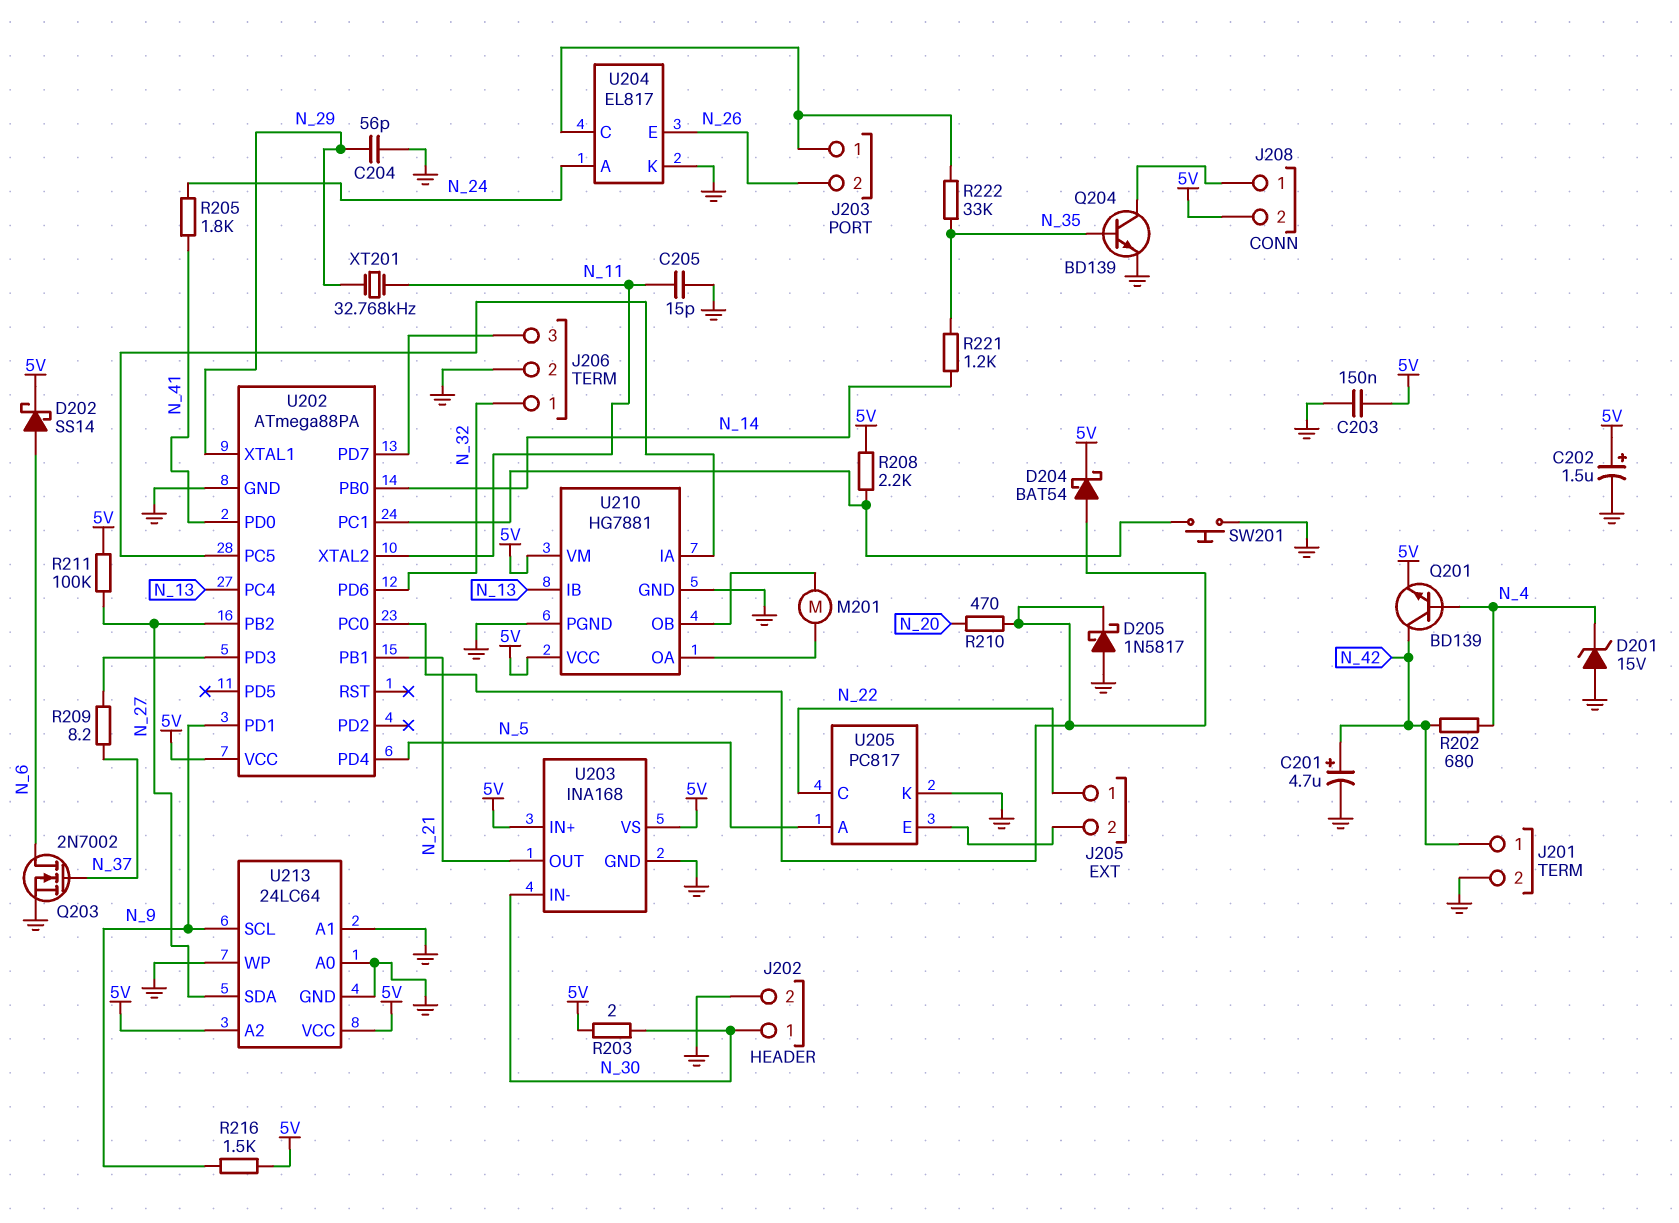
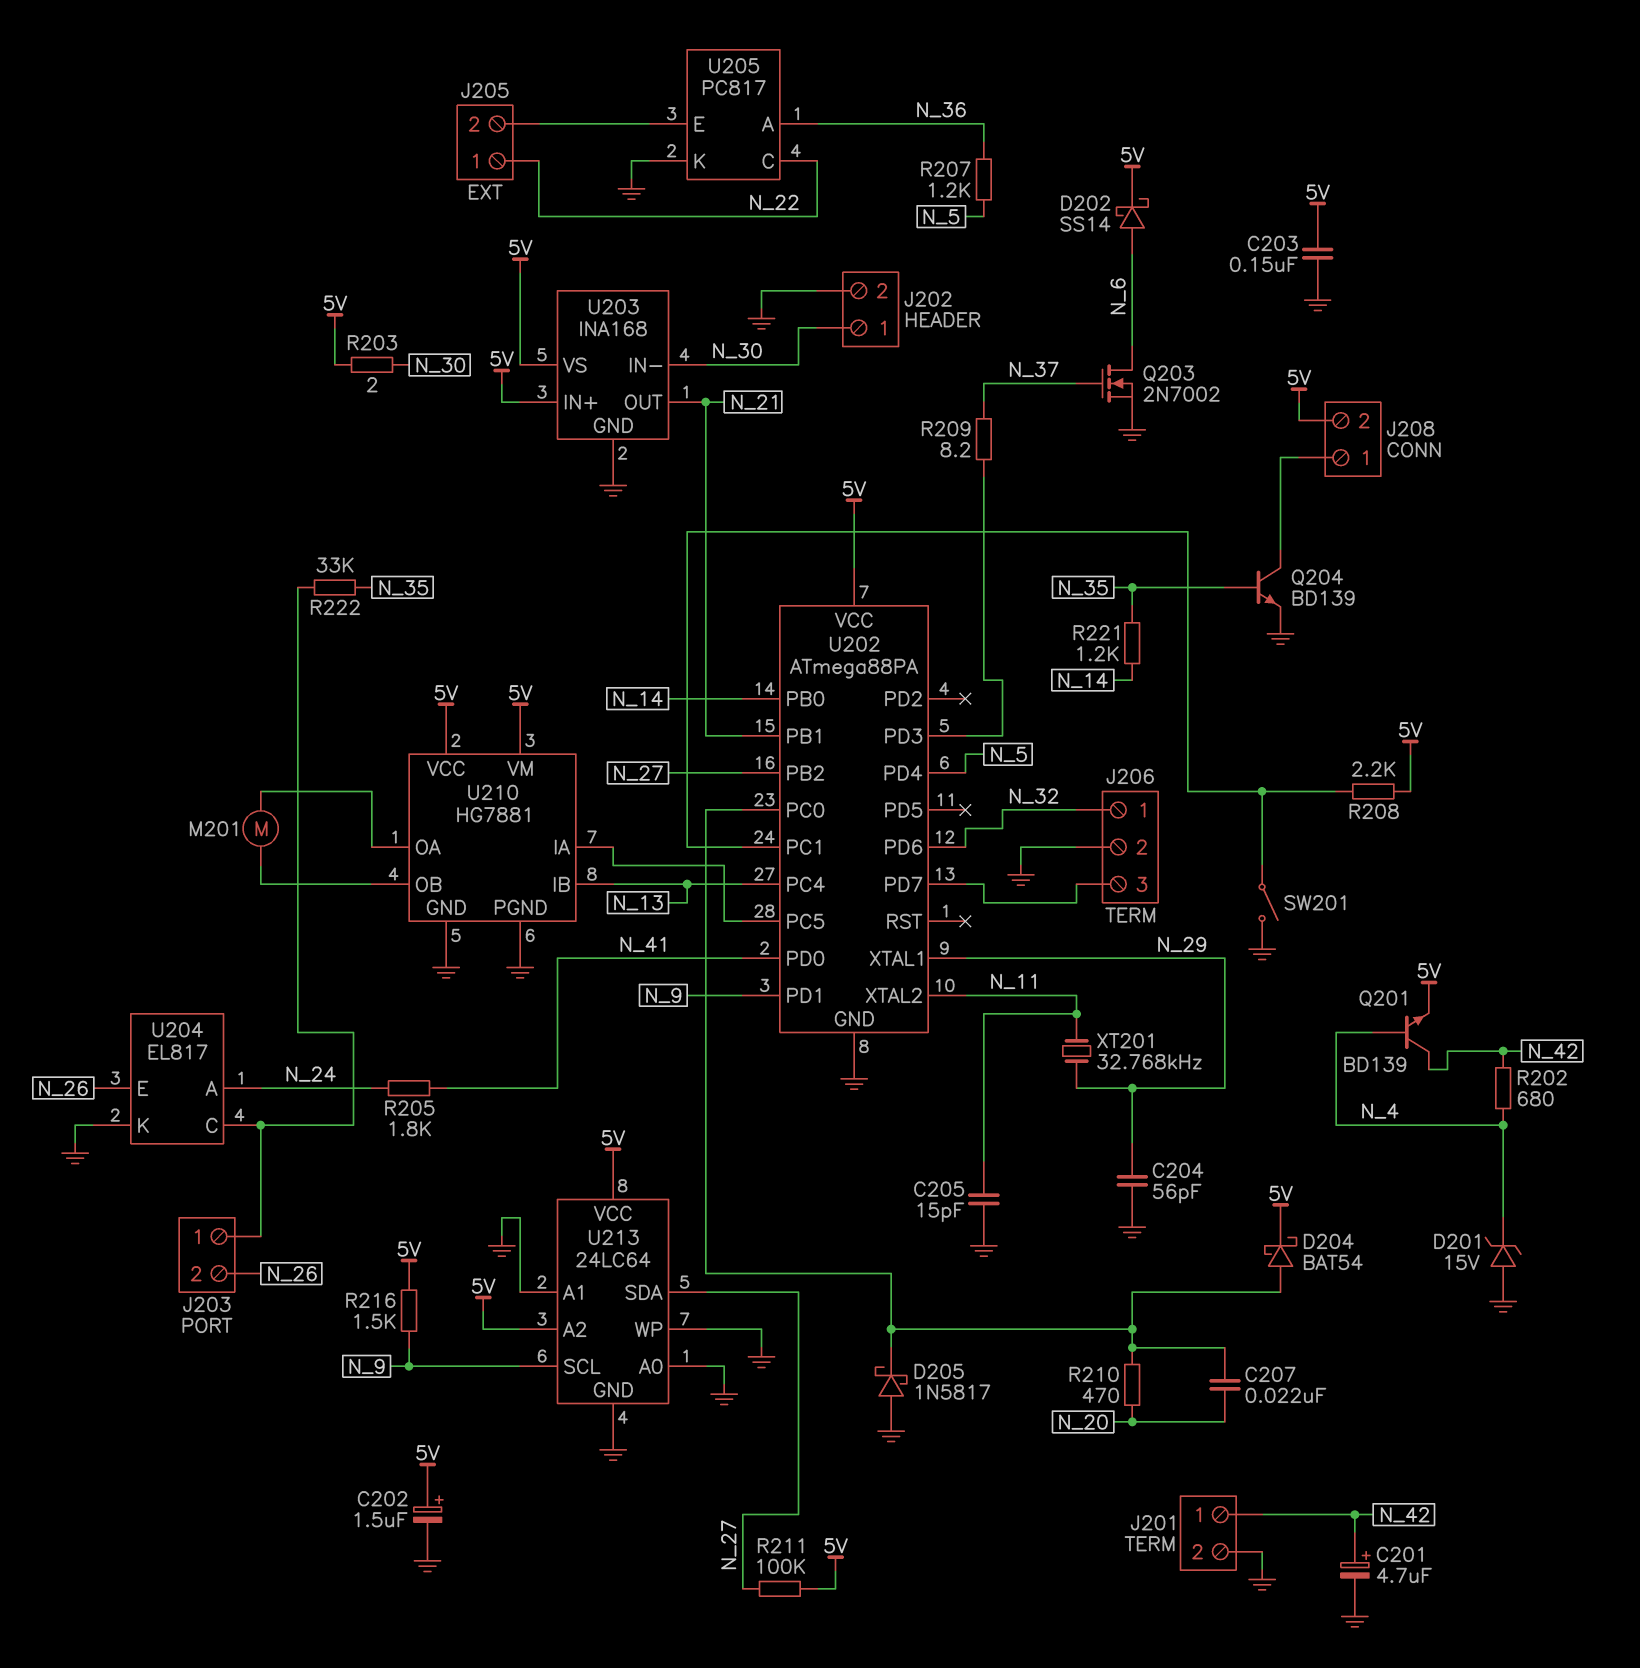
C207: none -> 22nF (N_20, U202/PC0)
R207: none -> 1.2k (N_5, N_36)
SW201: button (GND, U202/PC1) -> switch (GND, U202/PC1)
U205 pin A: N_5 -> N_36

